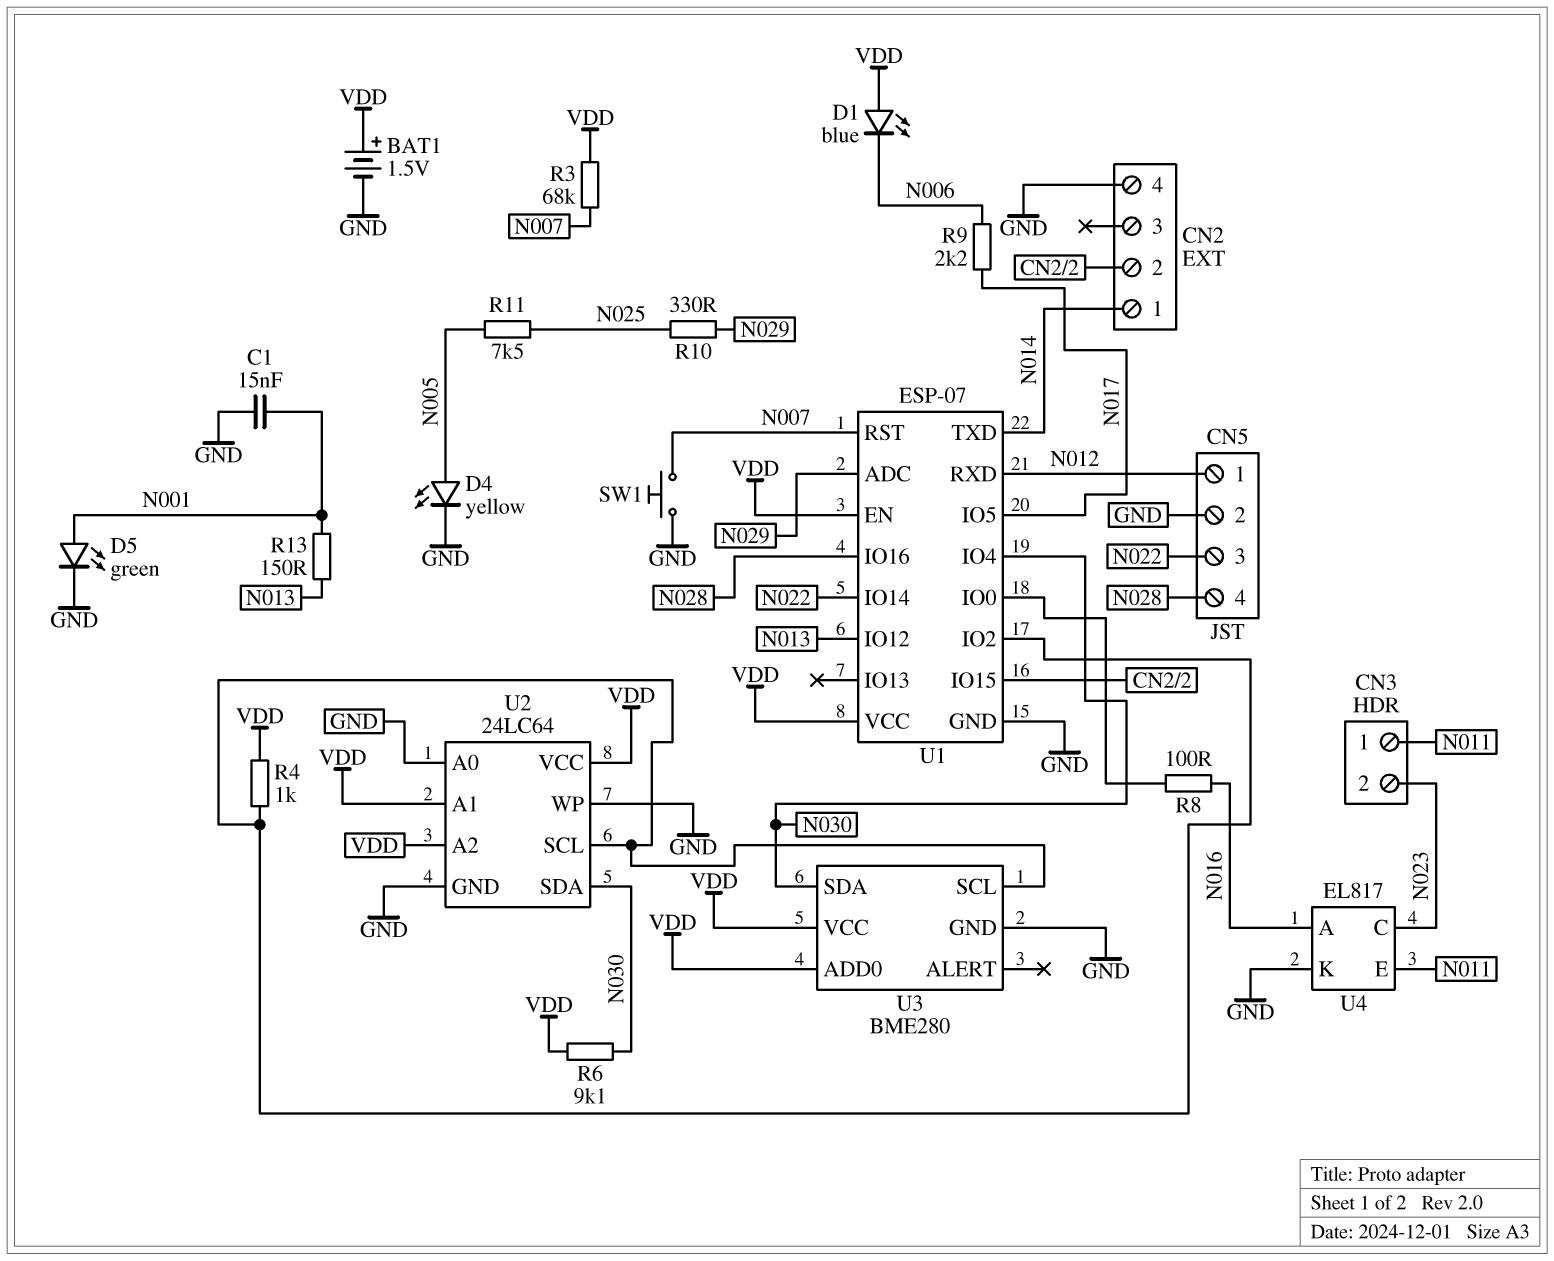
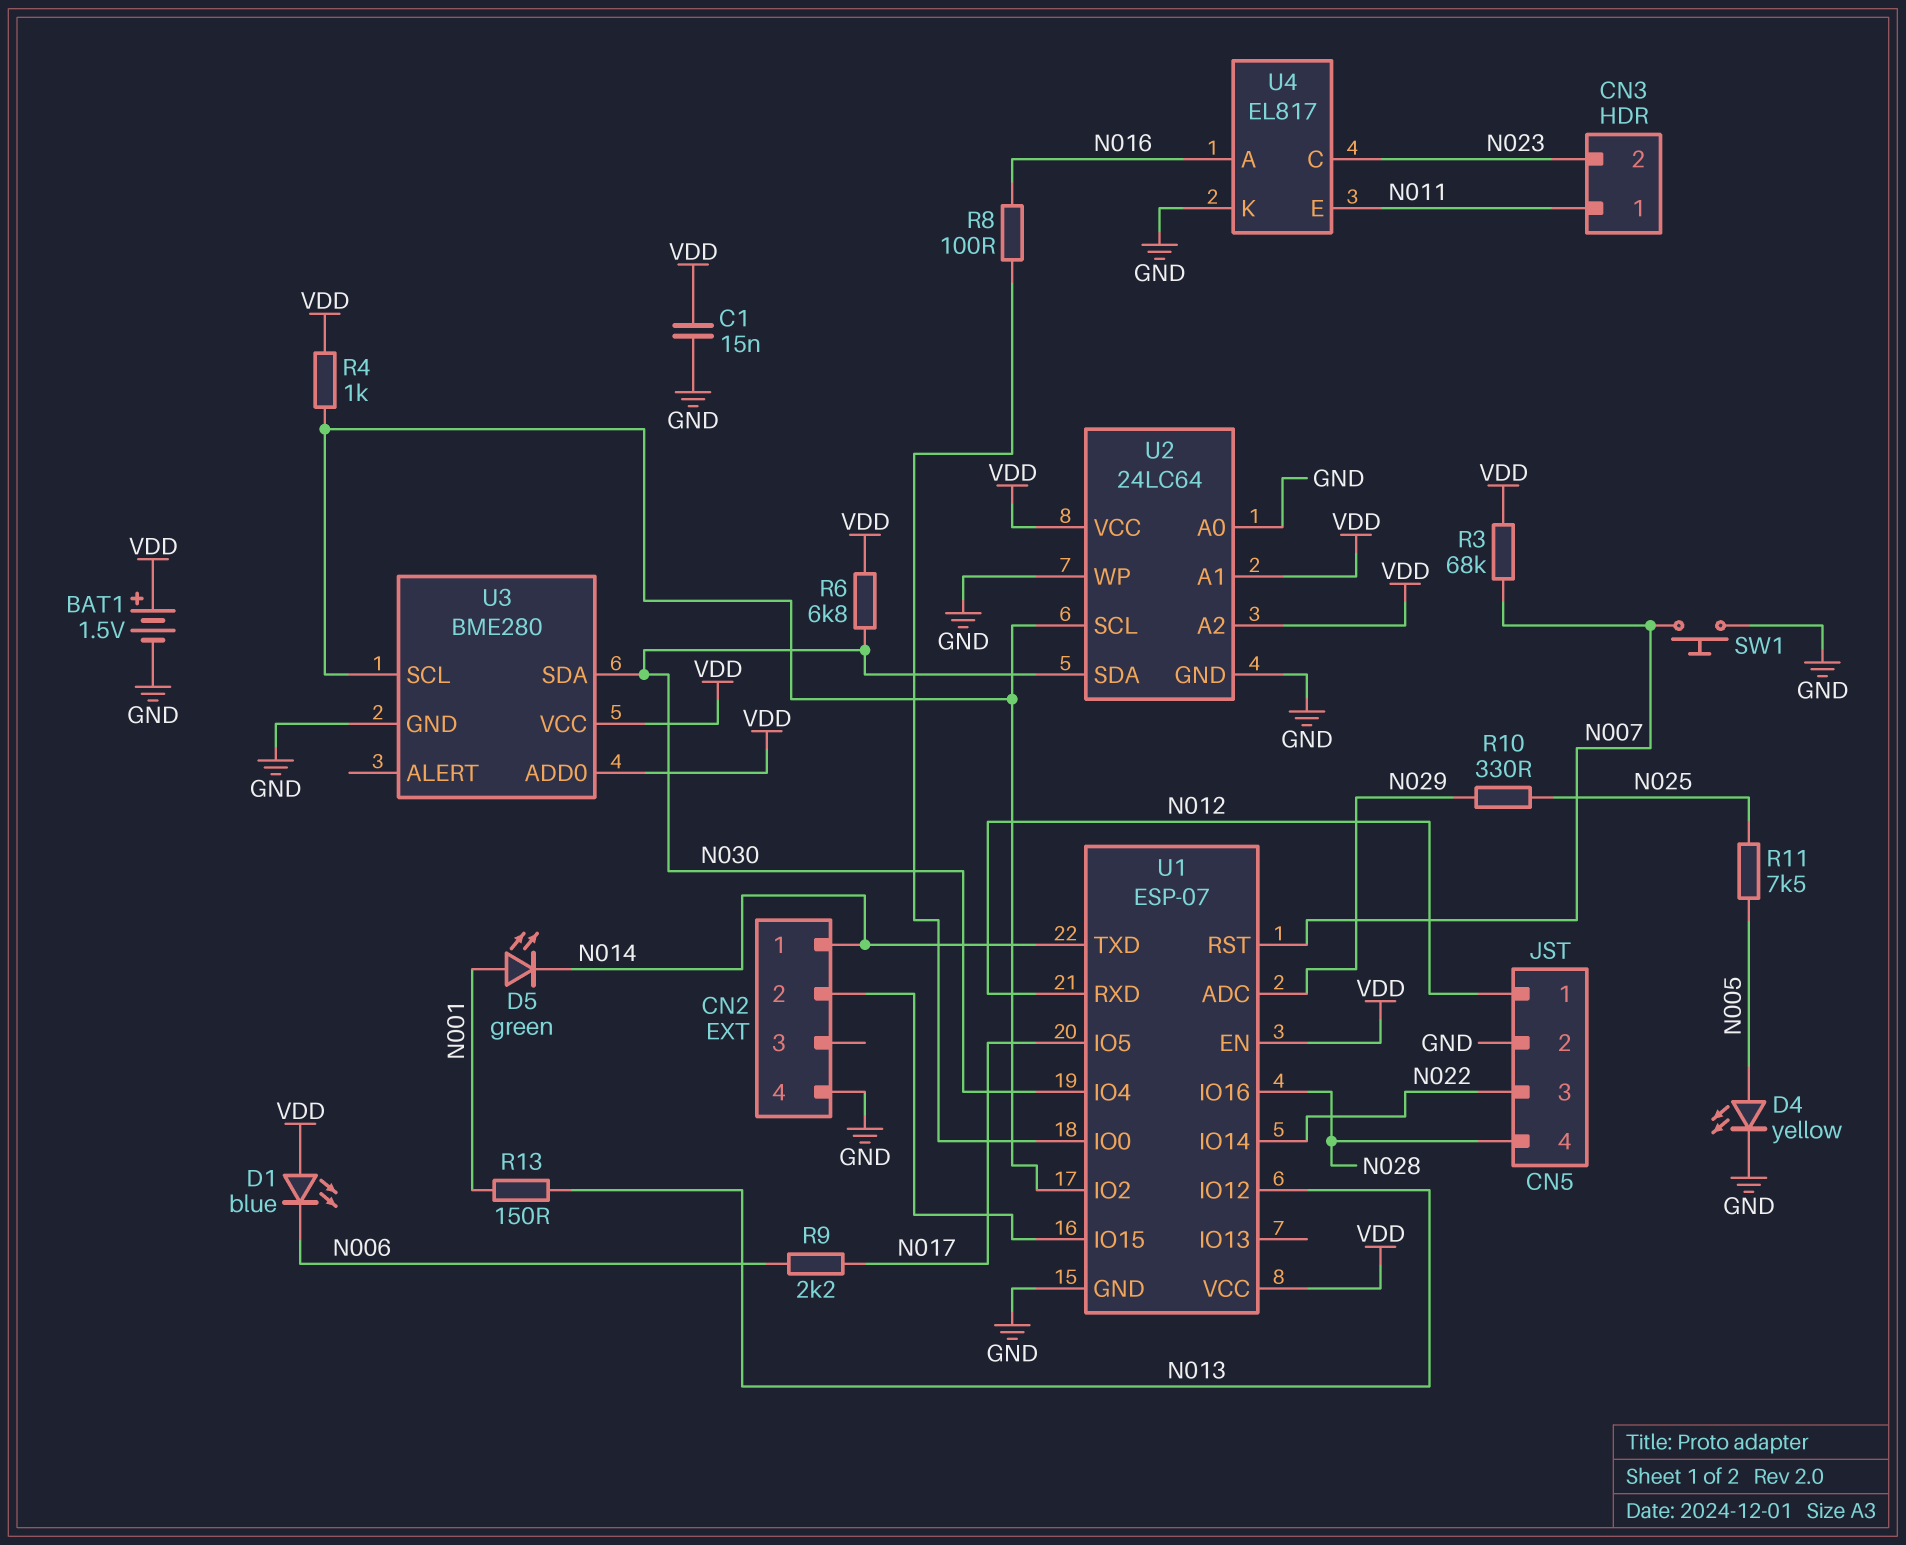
C1: 15nF (GND, N001) -> 15nF (GND, VDD)
D5: LED green (A N001, K GND) -> LED green (A N001, K N014)
R6: 9.1k (N030, VDD) -> 6.8k (N030, VDD)

